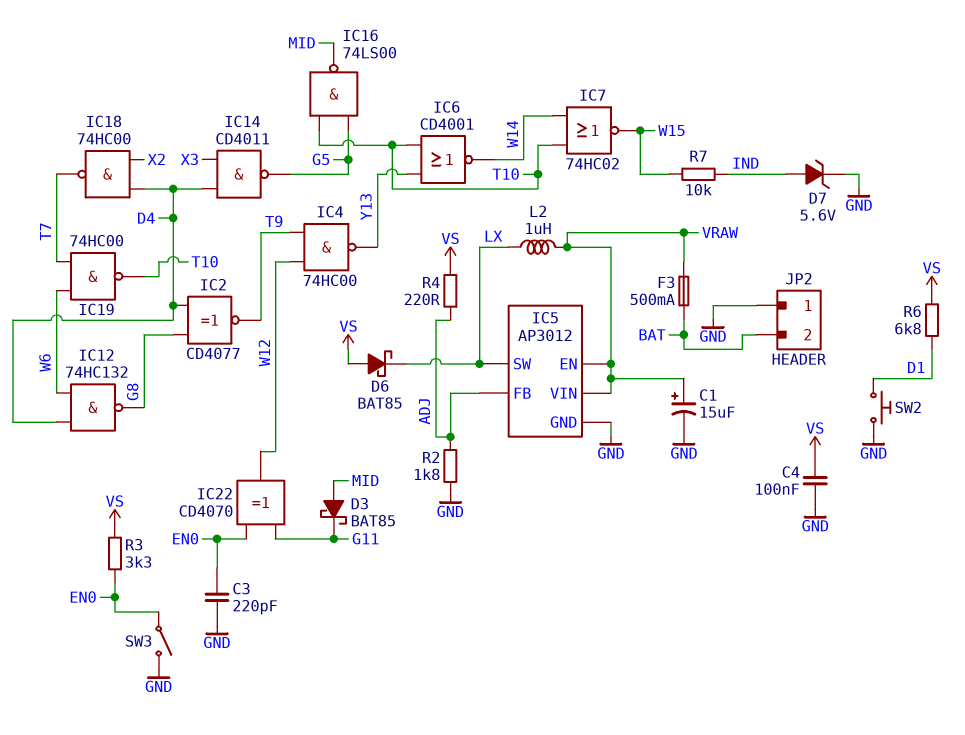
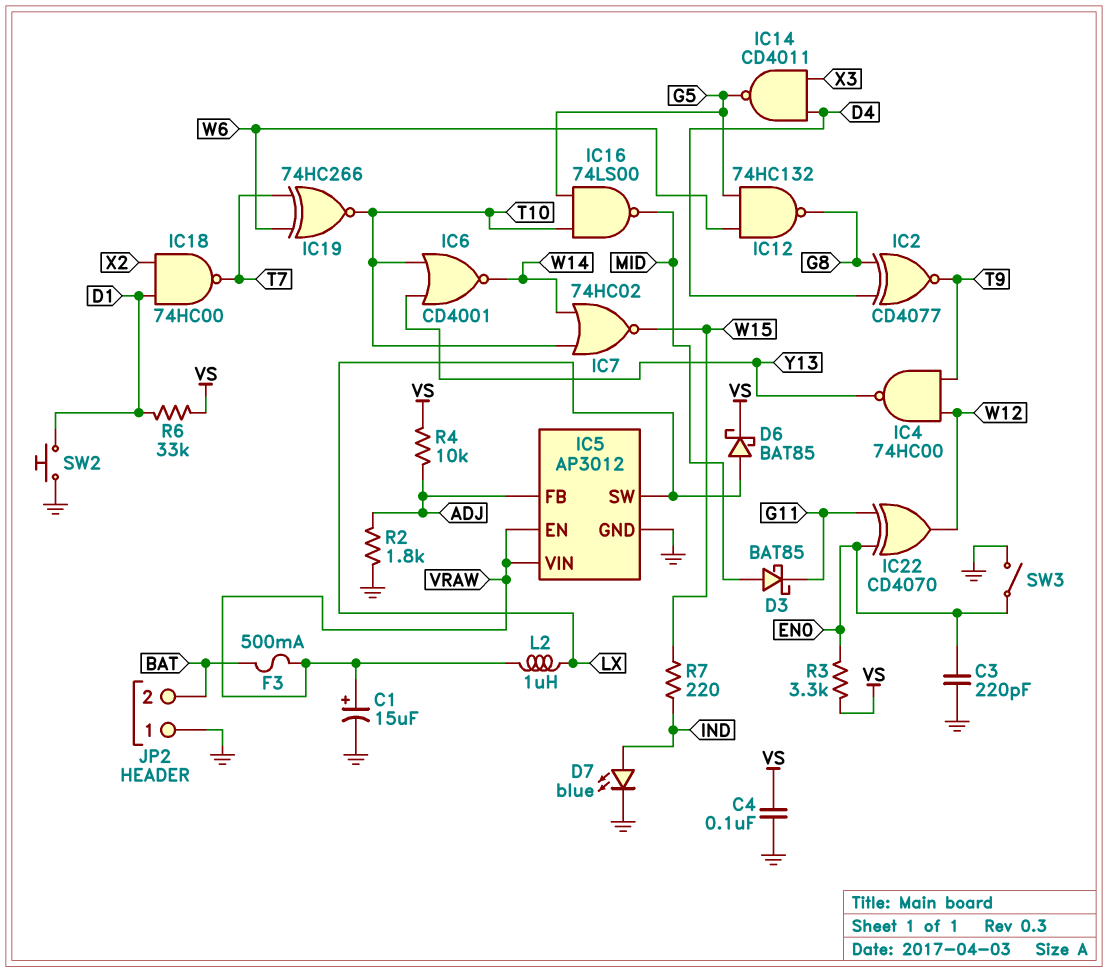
D6: schottky BAT85 (A VS, K LX) -> schottky BAT85 (A LX, K VS)
D7: zener 5.6V (A IND, K GND) -> LED blue (A IND, K GND)
IC12: NAND 74HC132 (in D4, in W6, out G8) -> NAND 74HC132 (in G5, in W6, out G8)
IC18: NAND 74HC00 (in D4, in X2, out T7) -> NAND 74HC00 (in D1, in X2, out T7)
IC19: NAND 74HC00 (in T7, in W6, out T10) -> XNOR 74HC266 (in T7, in W6, out T10)
R4: 220 (ADJ, VS) -> 10k (ADJ, VS)
R6: 6.8k (D1, VS) -> 33k (D1, VS)
R7: 10k (IND, W15) -> 220 (IND, W15)

